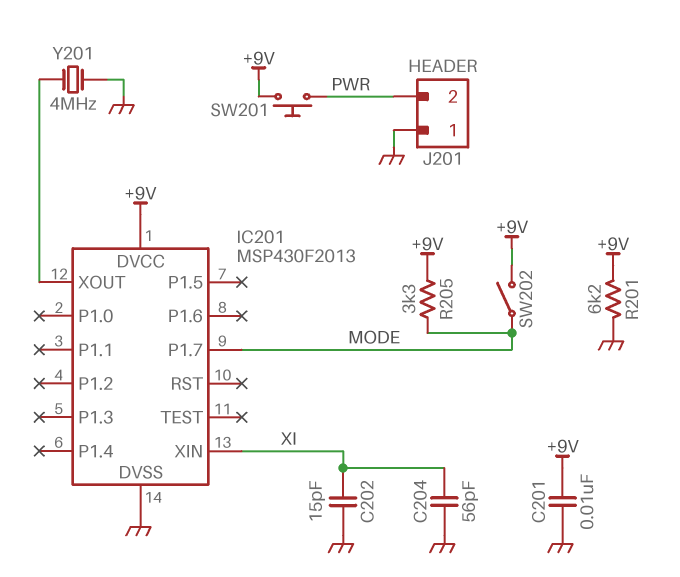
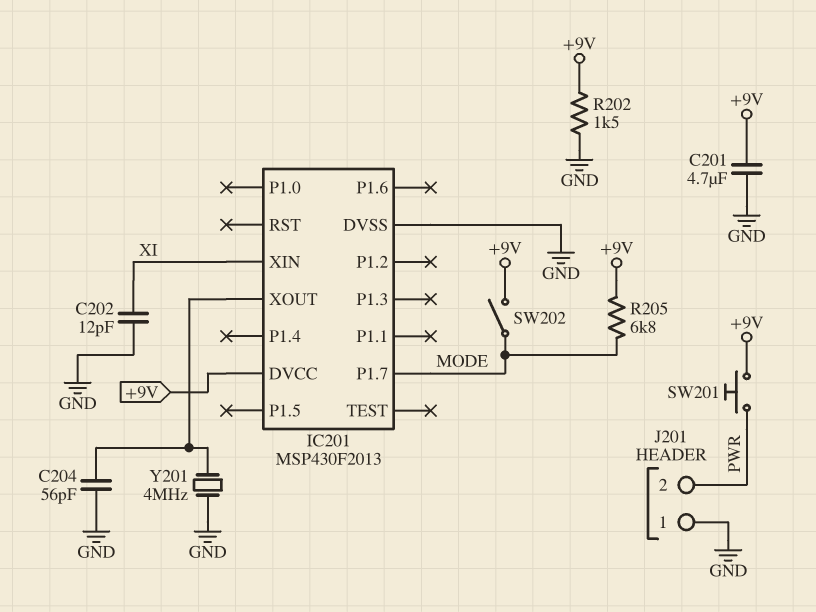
C201: 10nF (+9V, GND) -> 4.7uF (+9V, GND)
C202: 15pF (GND, XI) -> 12pF (GND, XI)
C204: 56pF (GND, XI) -> 56pF (GND, IC201/XOUT)
R201: 6.2k (+9V, GND) -> none
R202: none -> 1.5k (+9V, GND)
R205: 3.3k (+9V, MODE) -> 6.8k (+9V, MODE)

